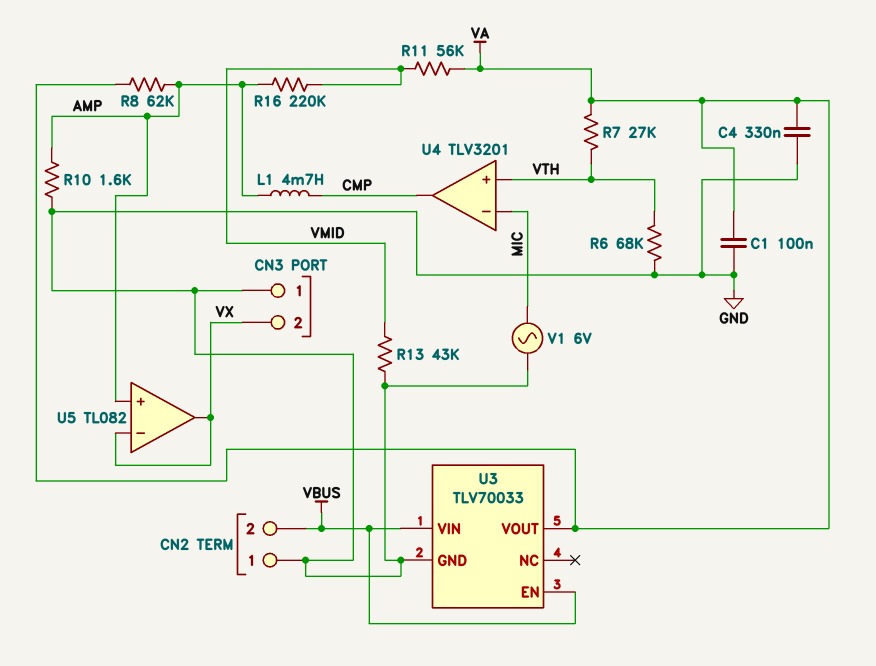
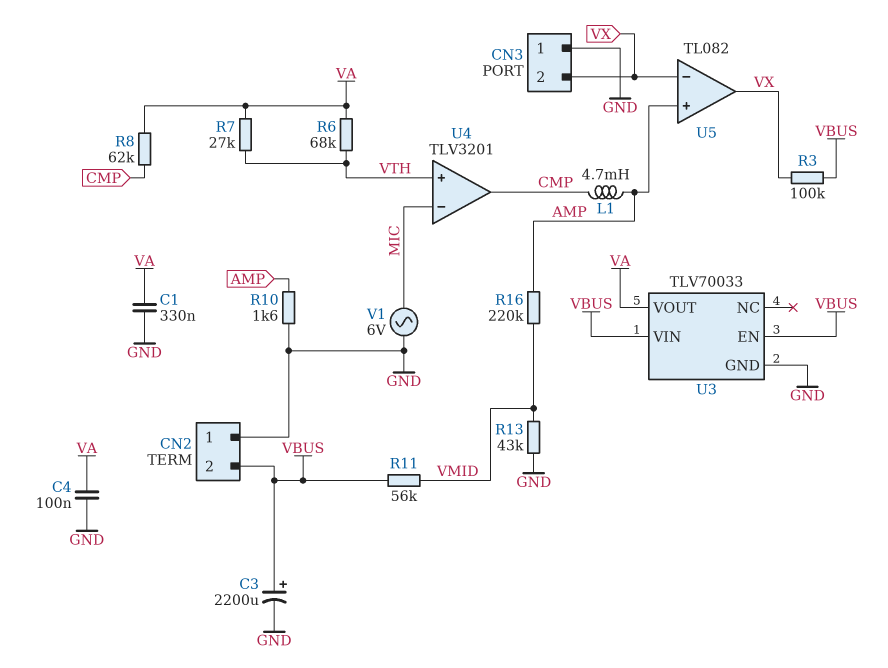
C1: 100nF (GND, VA) -> 330nF (GND, VA)
C3: none -> 2200uF (plus VBUS, minus GND)
C4: 330nF (GND, VA) -> 100nF (GND, VA)
R3: none -> 100k (VBUS, VX)
R6: 68k (GND, VTH) -> 68k (VA, VTH)
R8: 62k (AMP, VA) -> 62k (CMP, VA)
R11: 56k (VA, VMID) -> 56k (VBUS, VMID)

